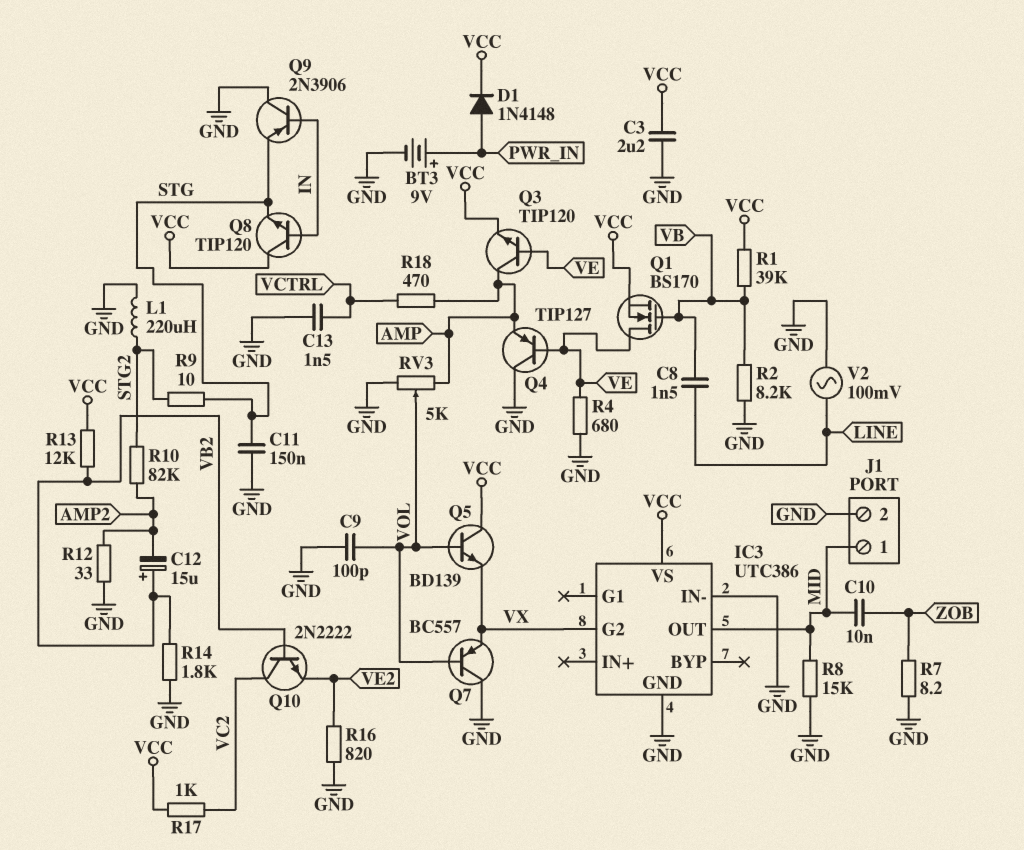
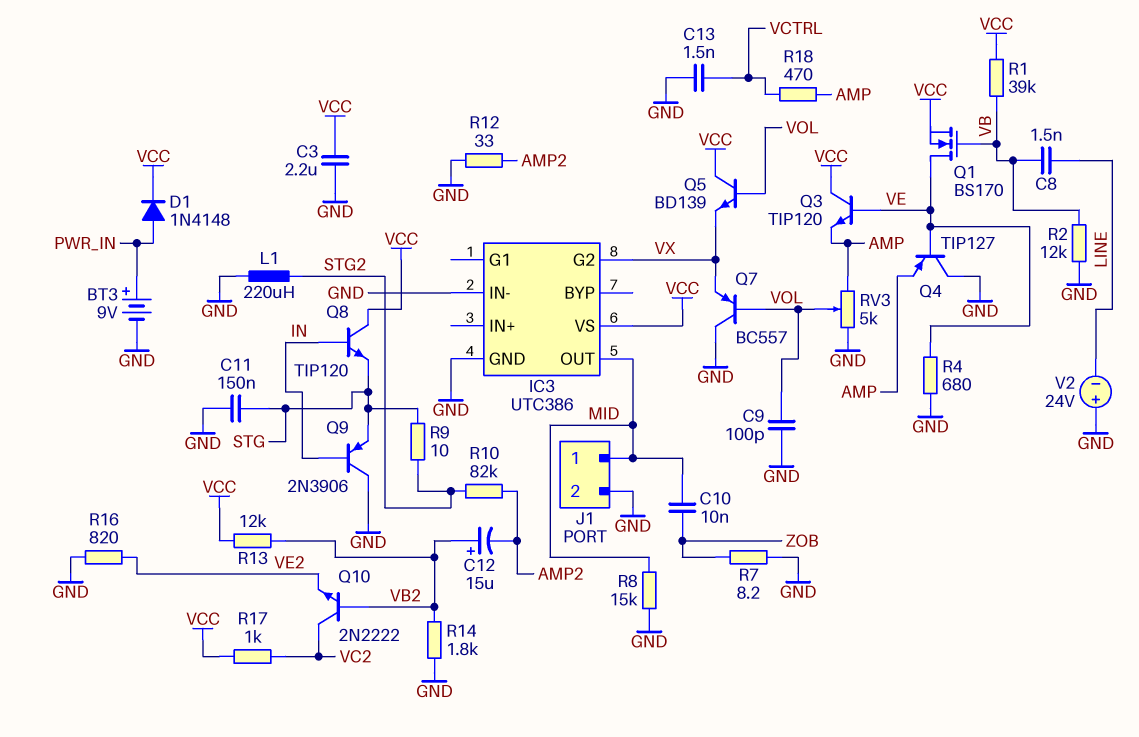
Q3: NPN TIP120 (B VE, C AMP, E VCC) -> NPN TIP120 (B VE, C VCC, E AMP)
R2: 8.2k (GND, VB) -> 12k (GND, VB)
V2: AC 100mV (GND, LINE) -> 24V (plus GND, minus LINE)

